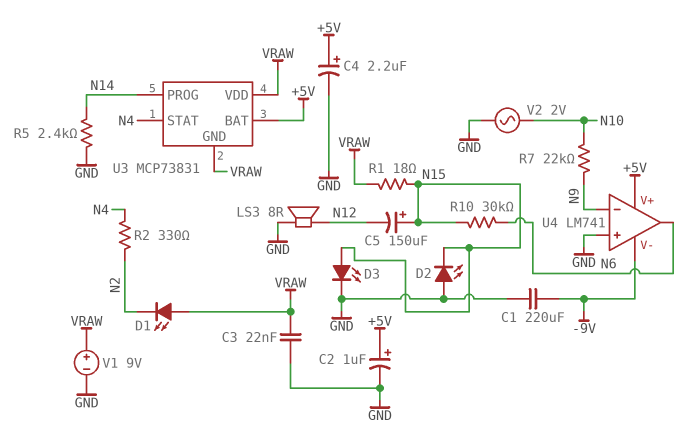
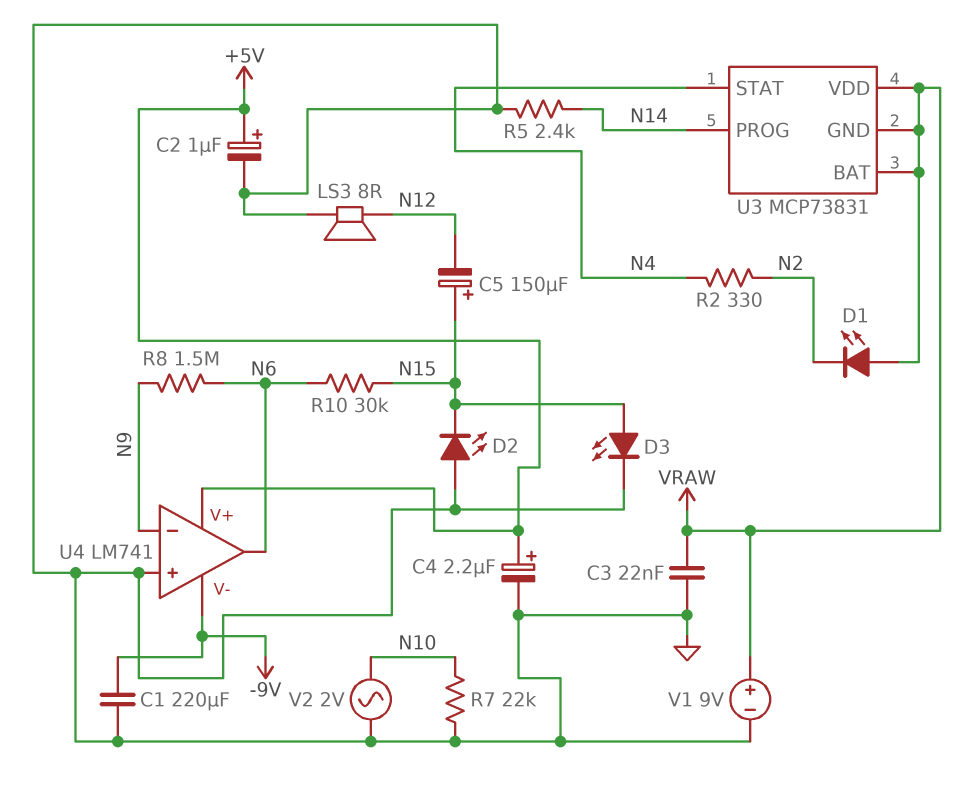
R1: 18 (N15, VRAW) -> none
R7: 22k (N9, N10) -> 22k (GND, N10)
R8: none -> 1.5M (N6, N9)
U3 pin BAT: +5V -> VRAW

